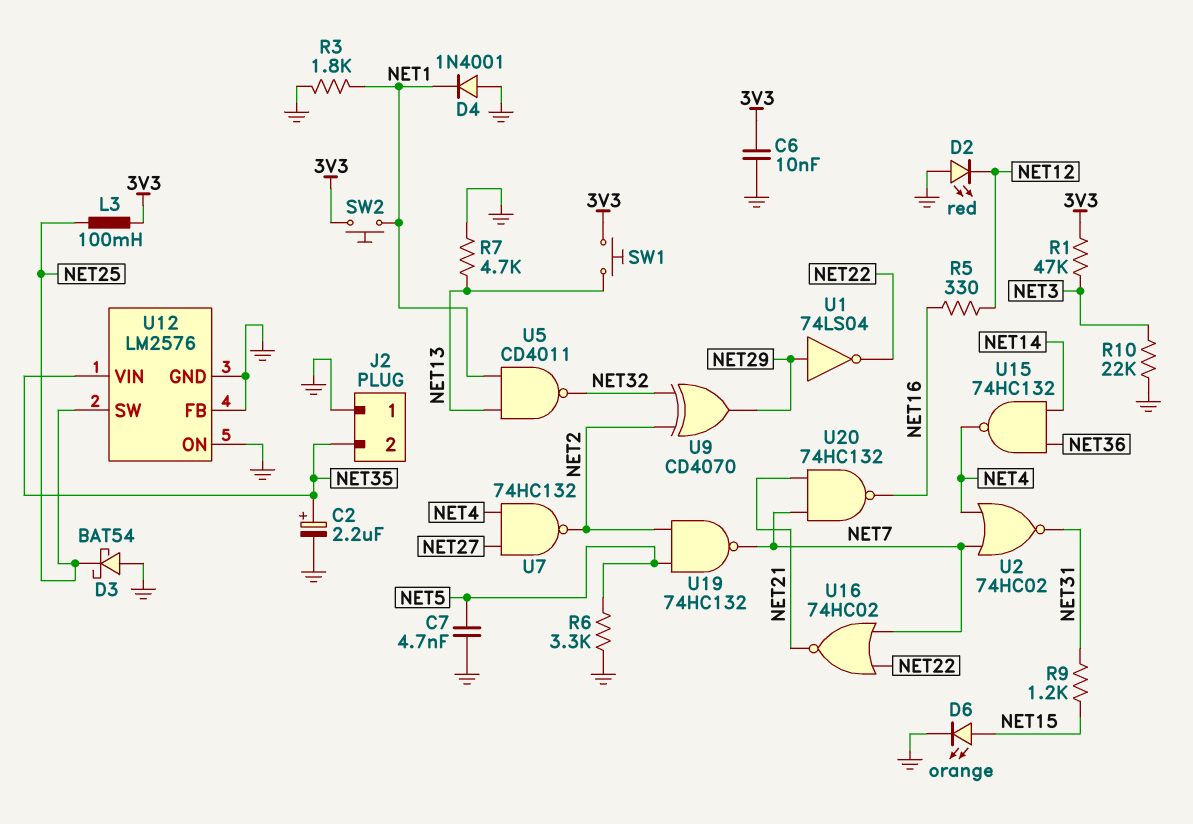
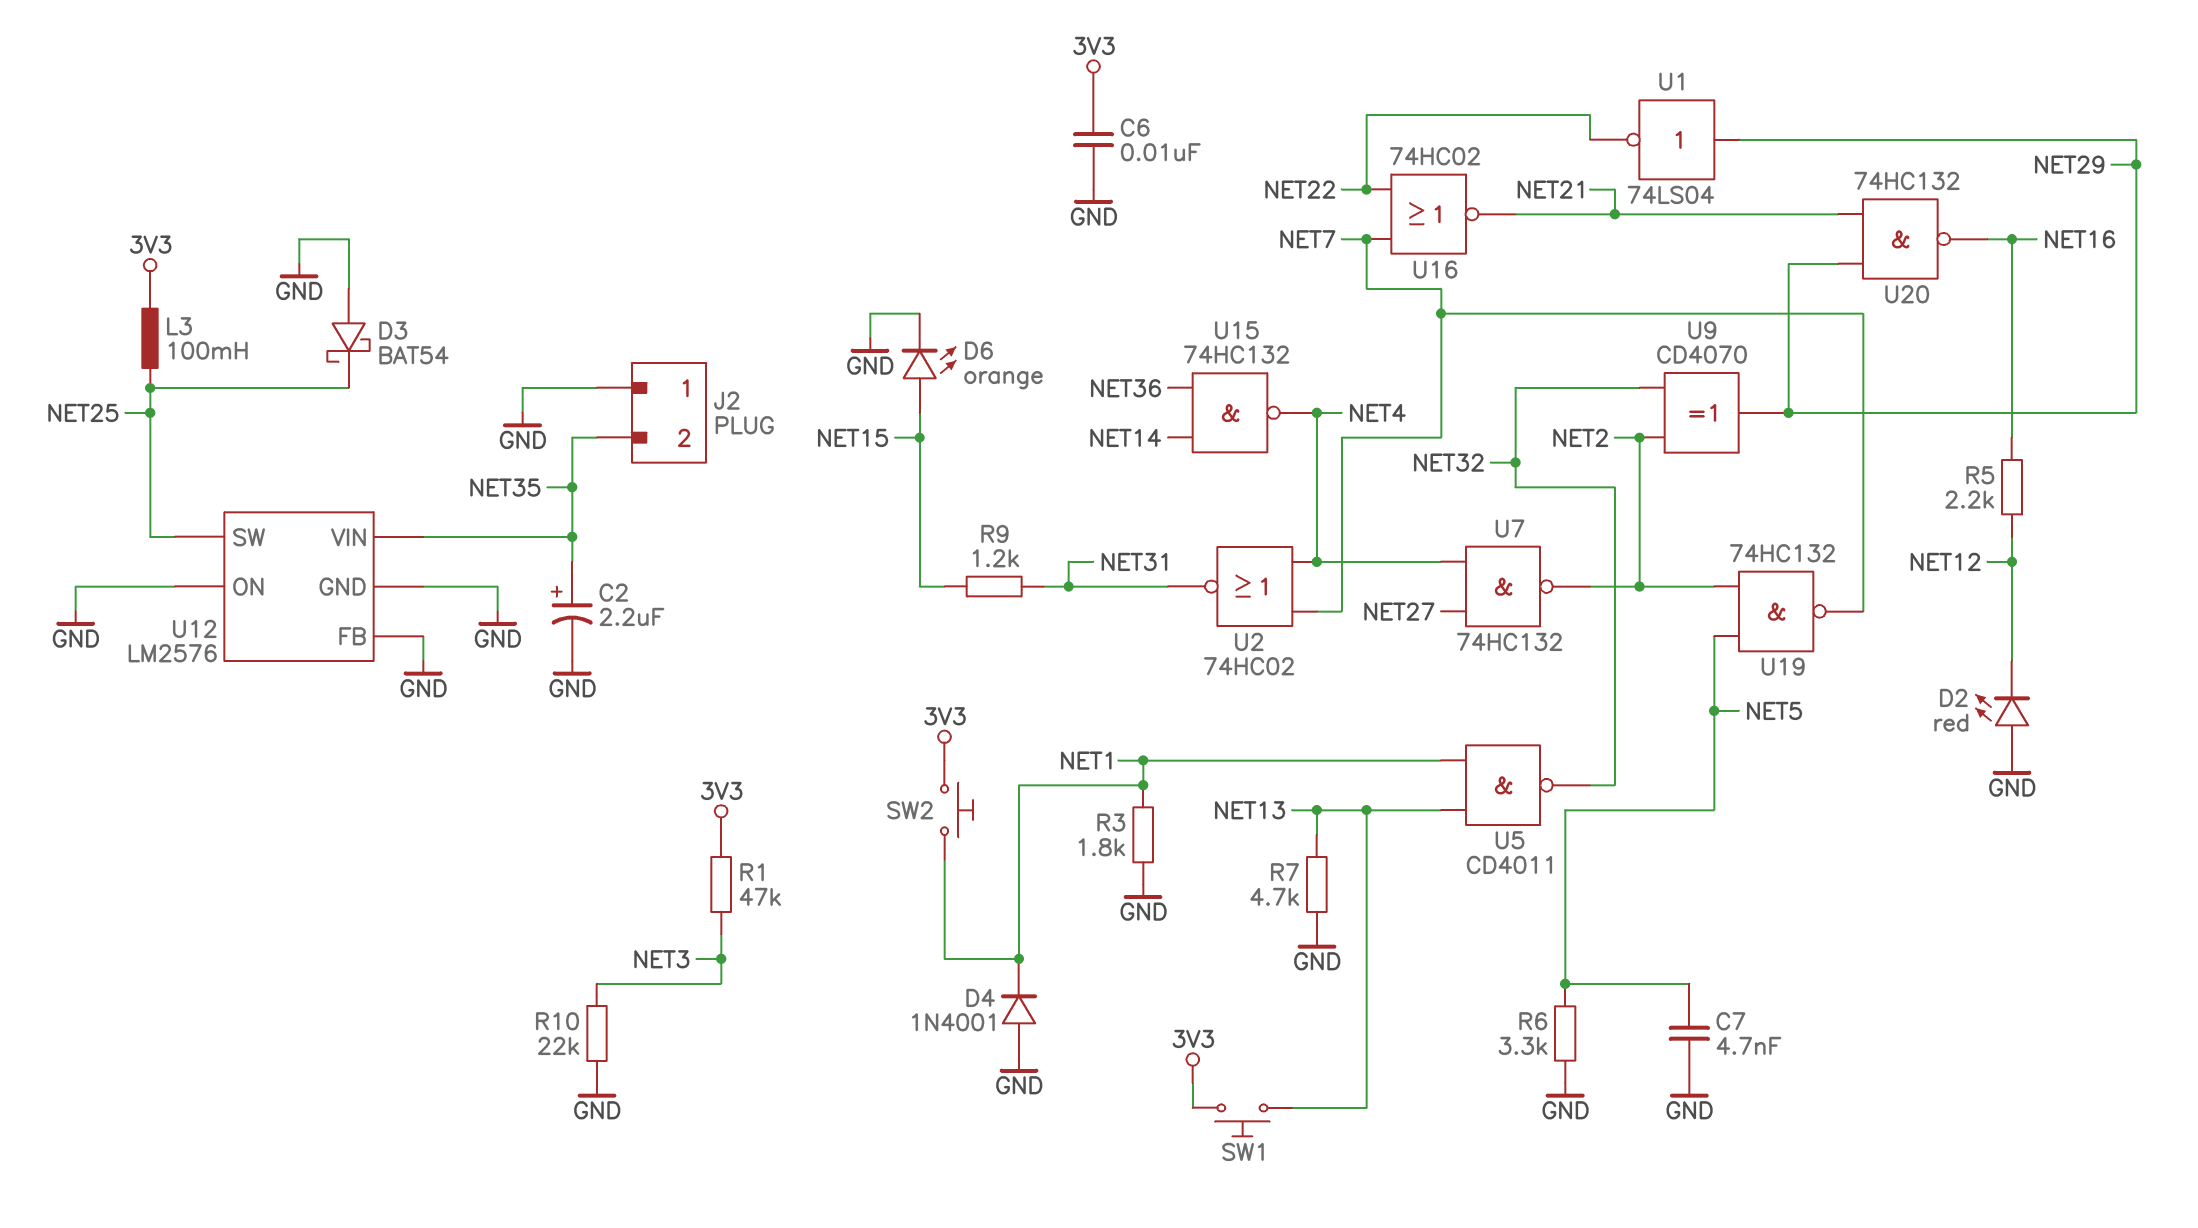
R5: 330 (NET12, NET16) -> 2.2k (NET12, NET16)
U20: NAND 74HC132 (in NET7, in NET21, out NET16) -> NAND 74HC132 (in NET21, in NET29, out NET16)

